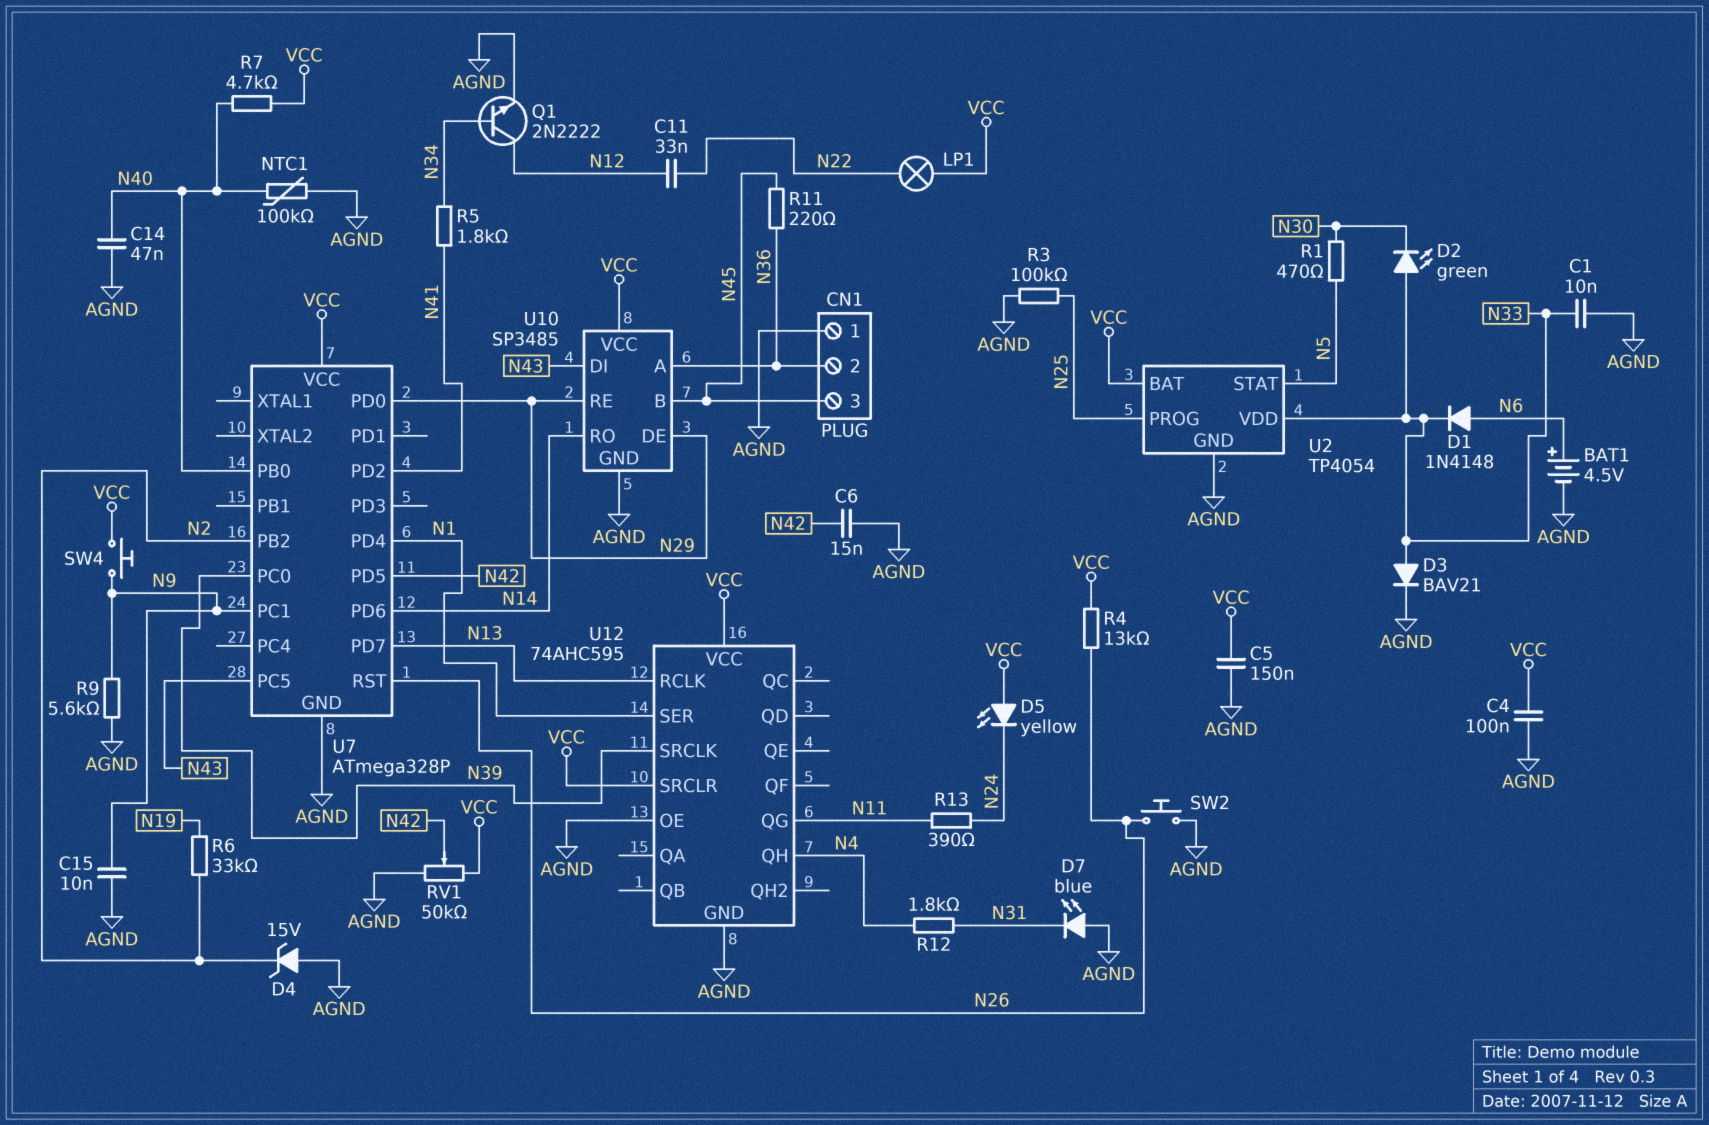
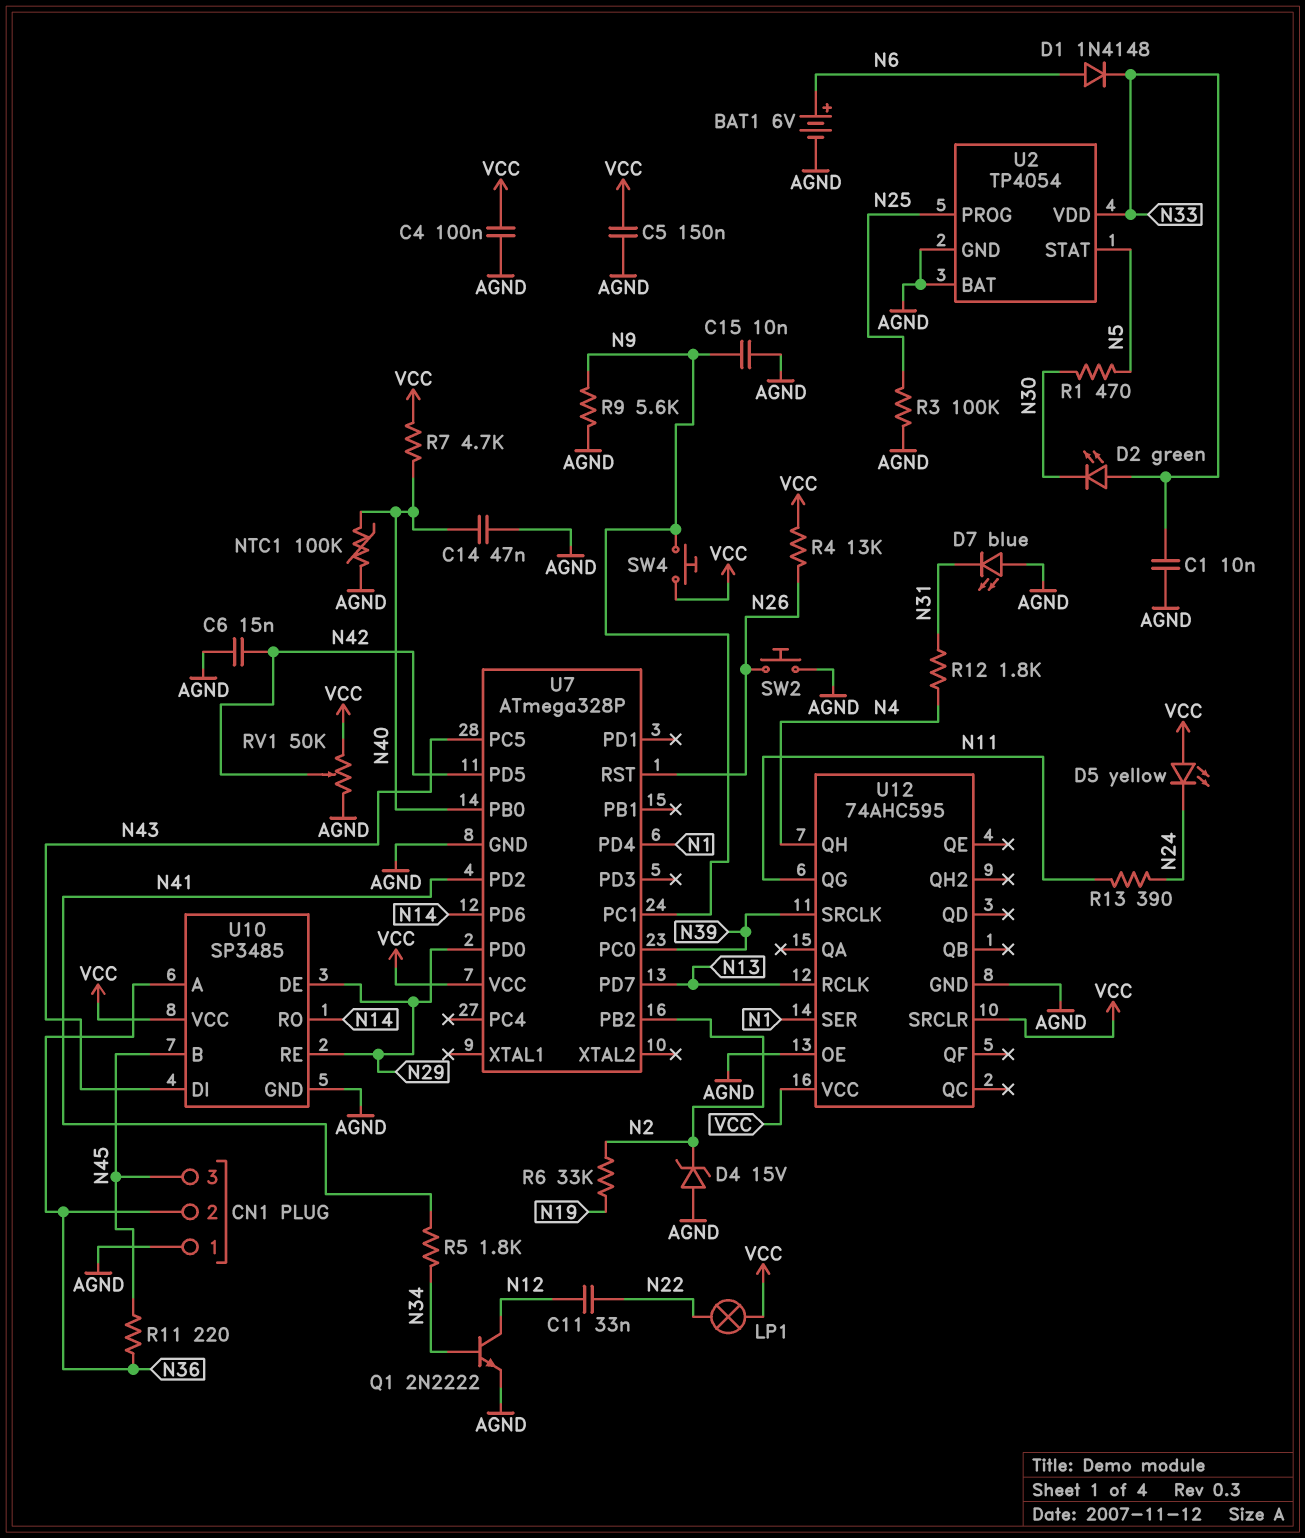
BAT1: 4.5V (plus N6, minus AGND) -> 6V (plus N6, minus AGND)
D3: diode BAV21 (A N33, K AGND) -> none
U2 pin BAT: VCC -> AGND

